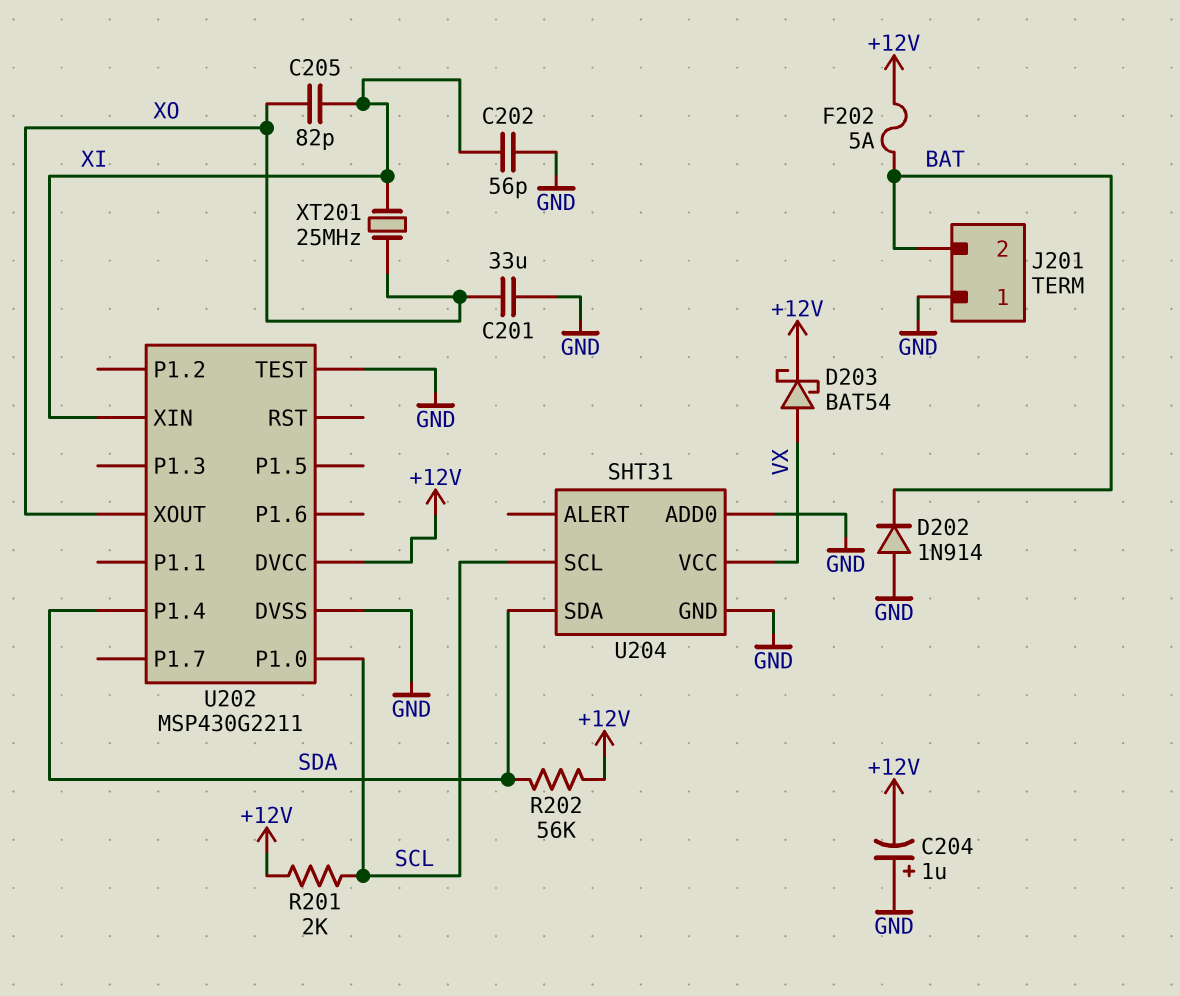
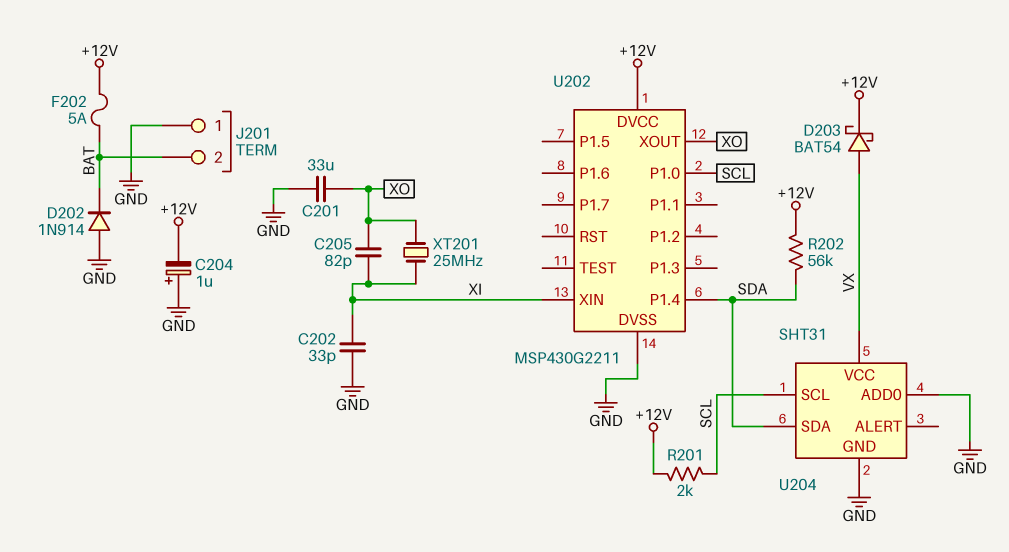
C202: 56pF (GND, XI) -> 33pF (GND, XI)
U202 pin TEST: GND -> none

